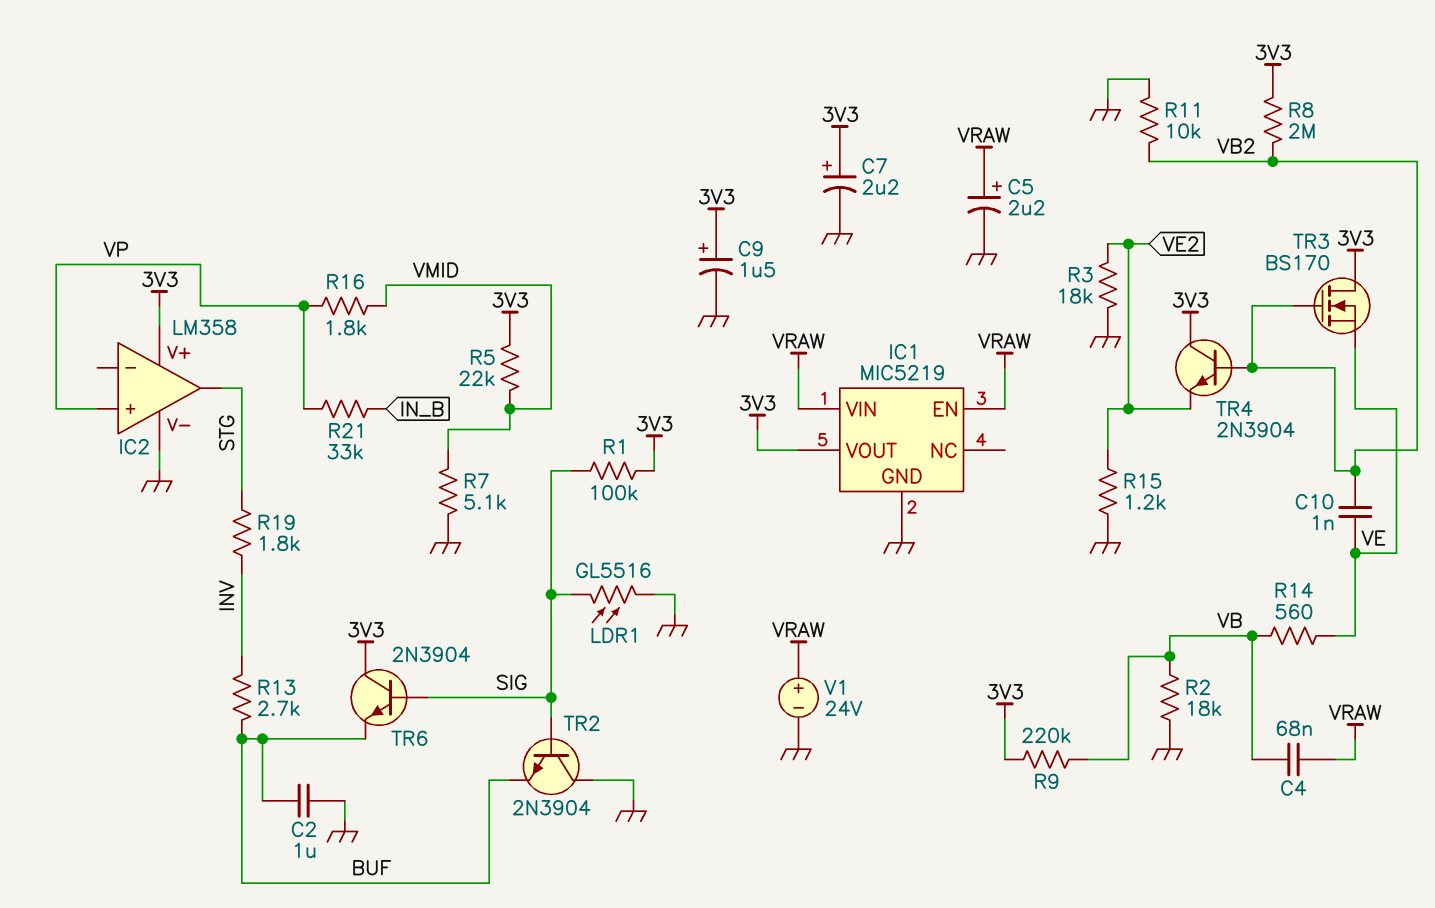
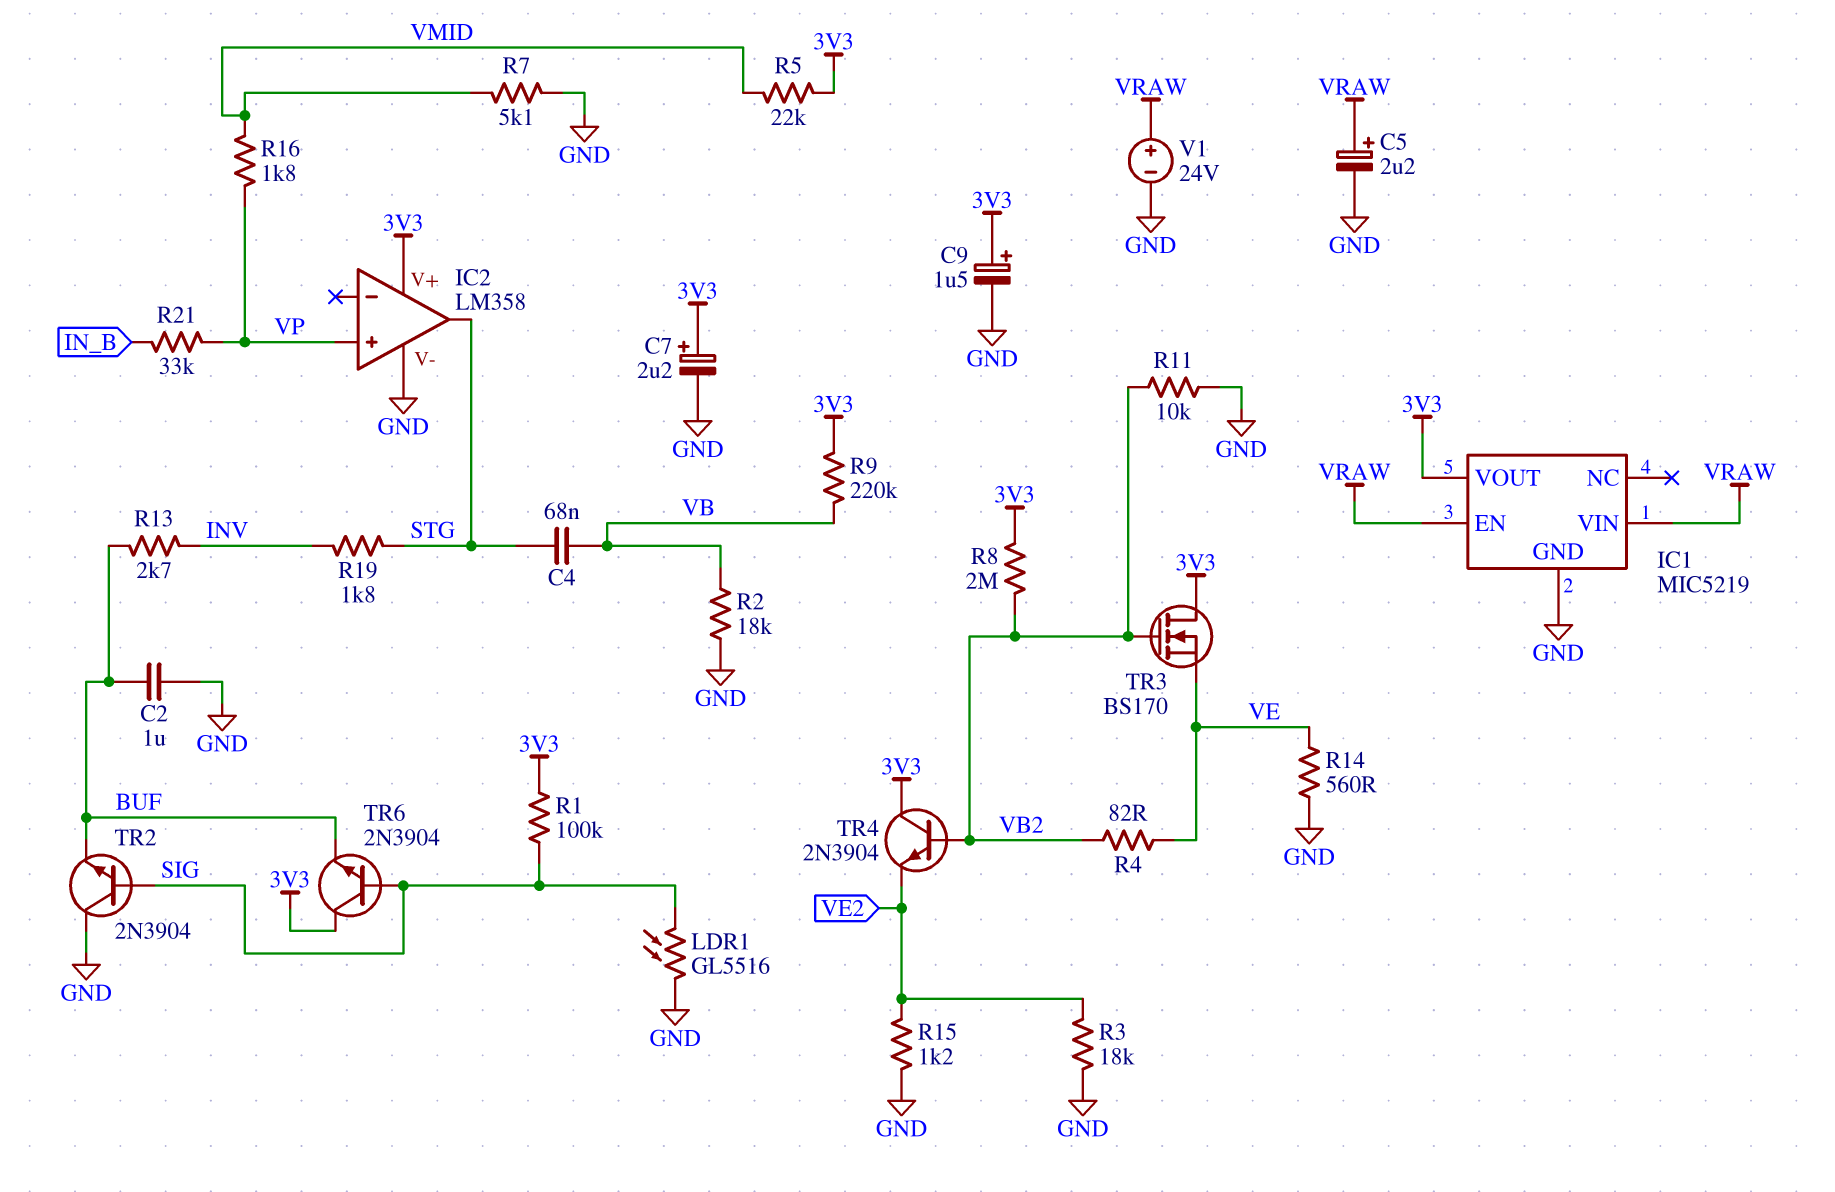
C4: 68nF (VB, VRAW) -> 68nF (STG, VB)
C10: 1nF (VB2, VE) -> none
R4: none -> 82 (VB2, VE)
R14: 560 (VB, VE) -> 560 (GND, VE)

